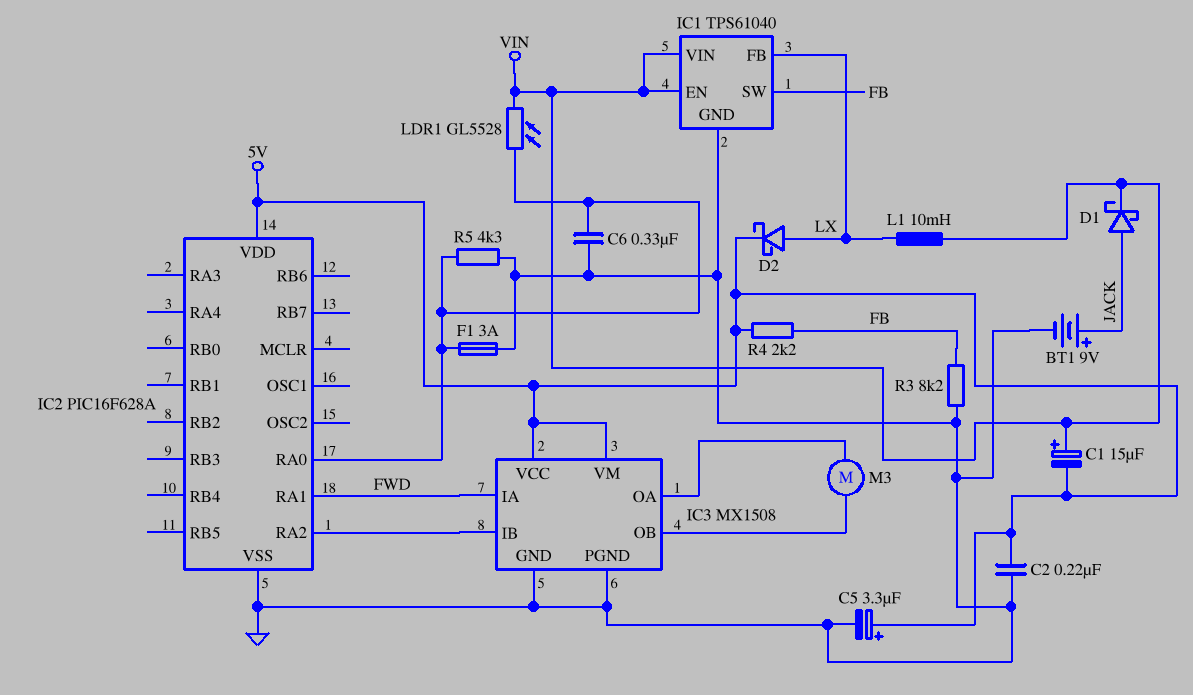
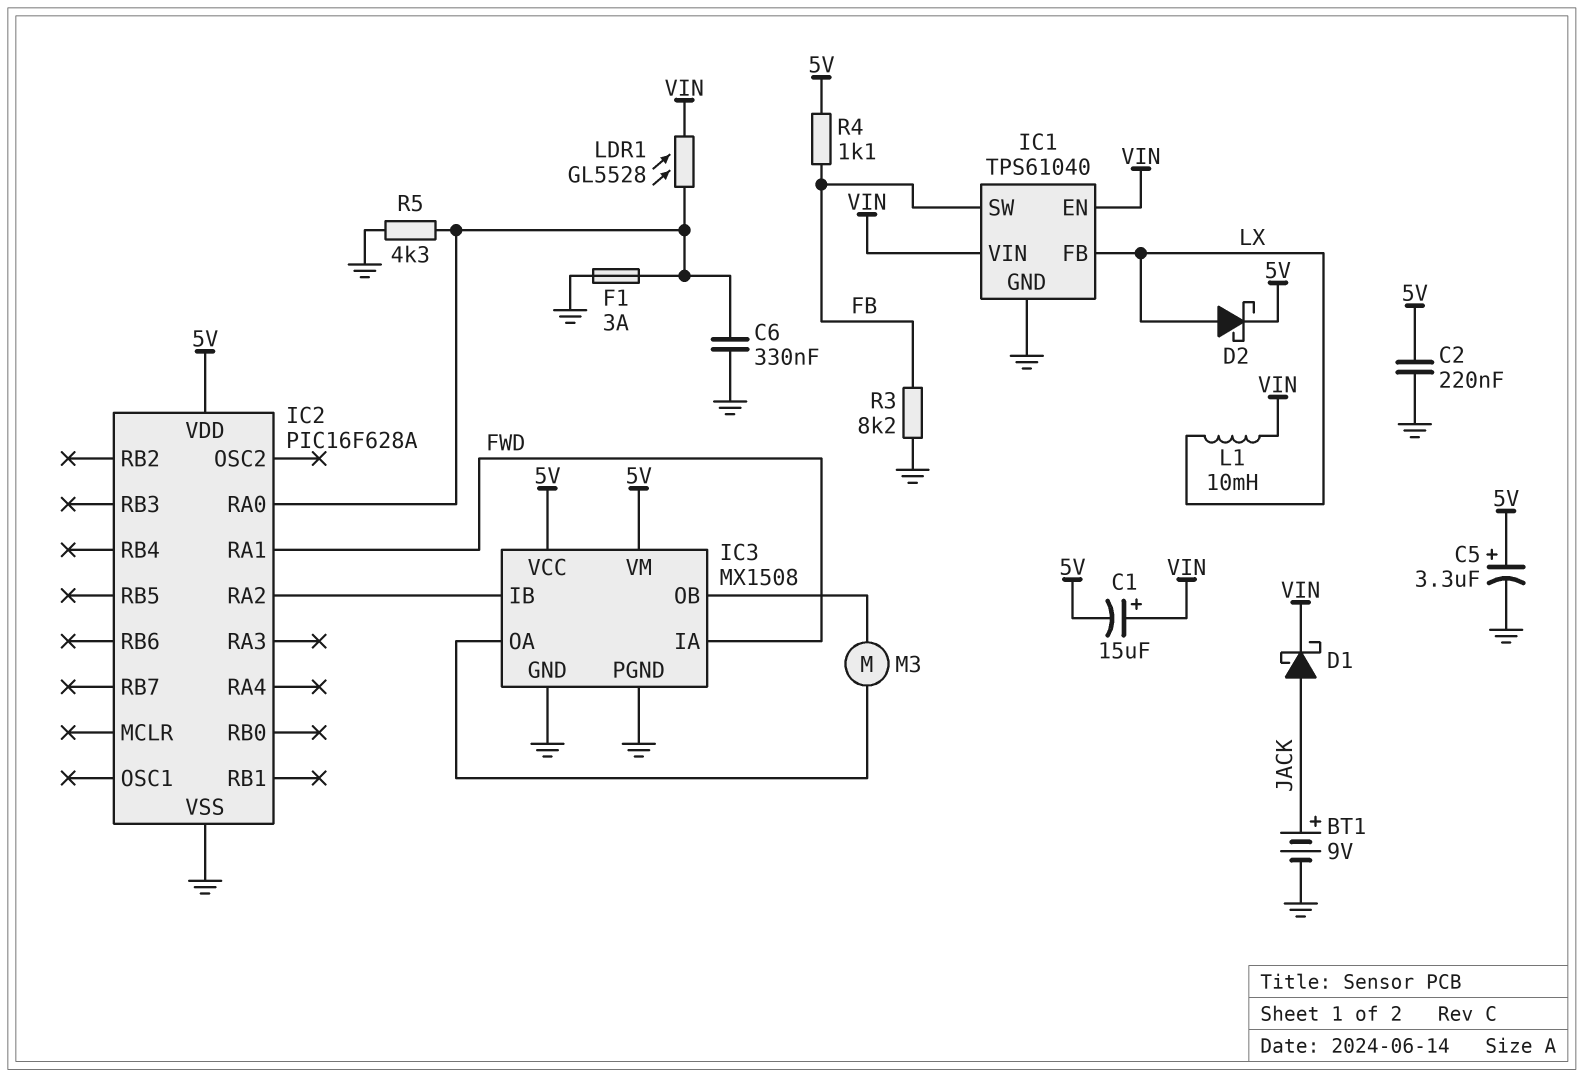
R4: 2.2k (5V, FB) -> 1.1k (5V, FB)

